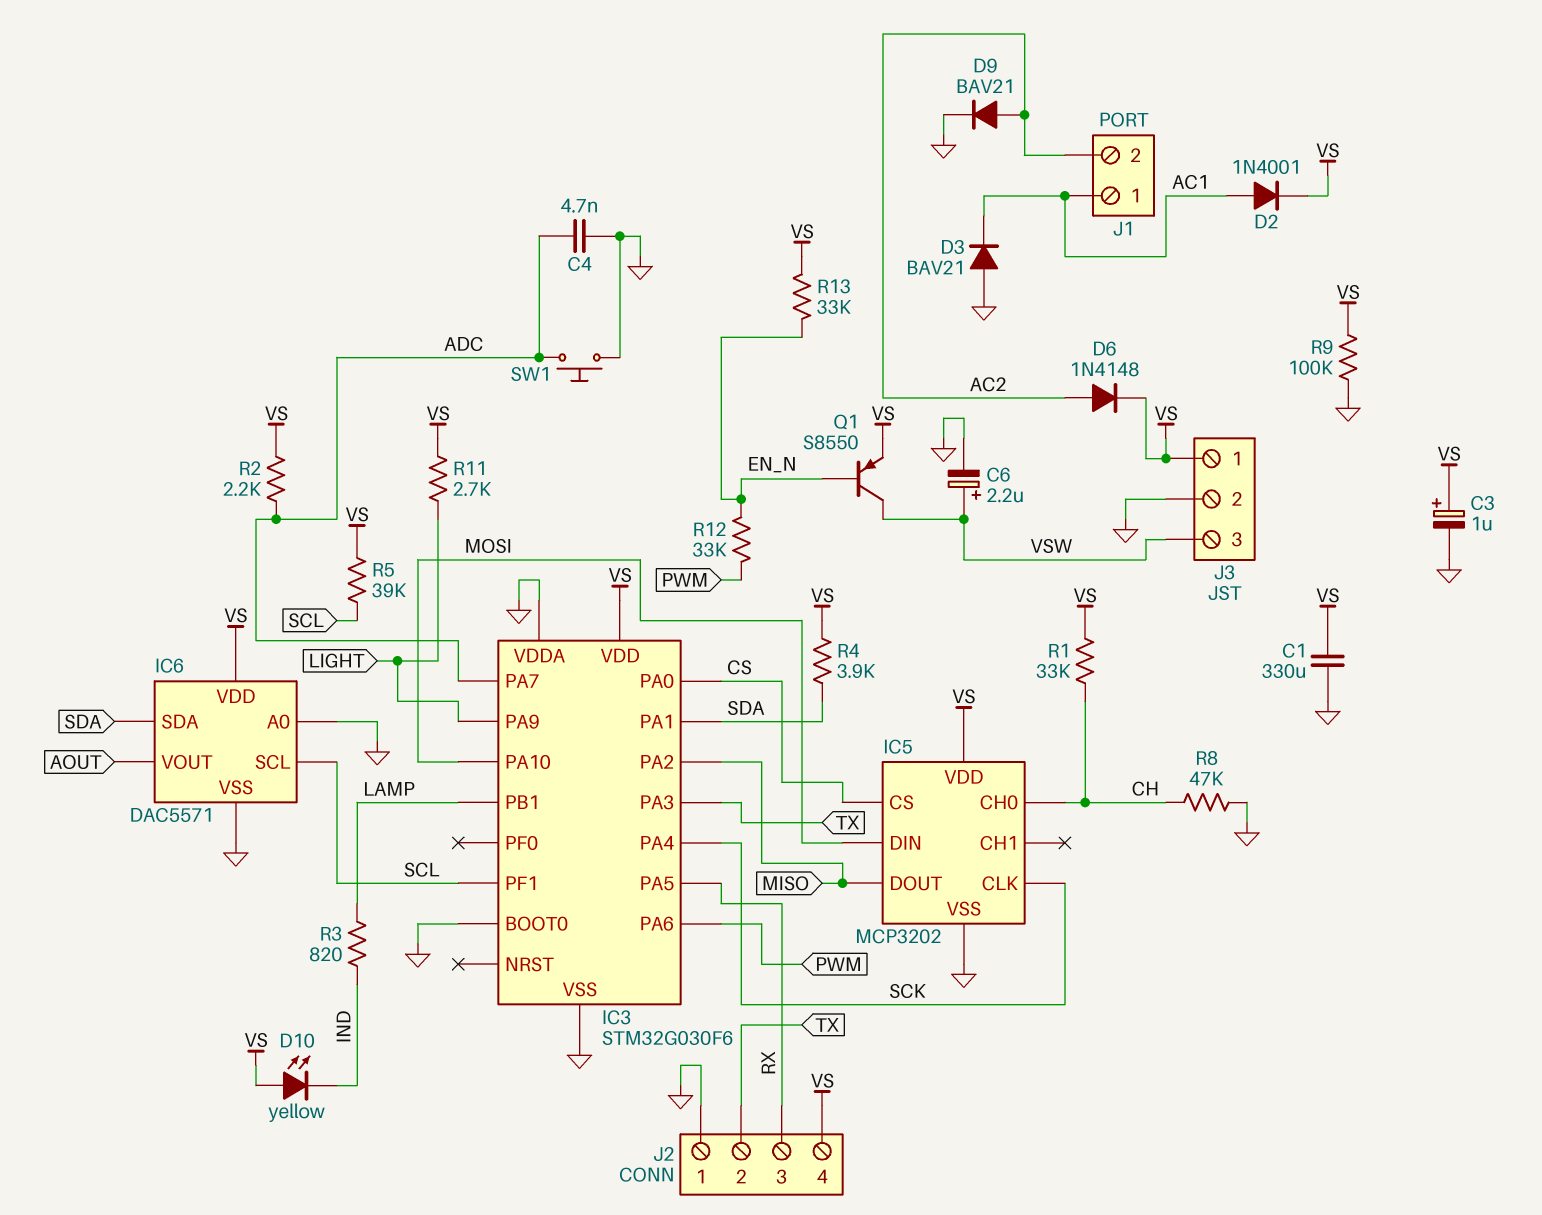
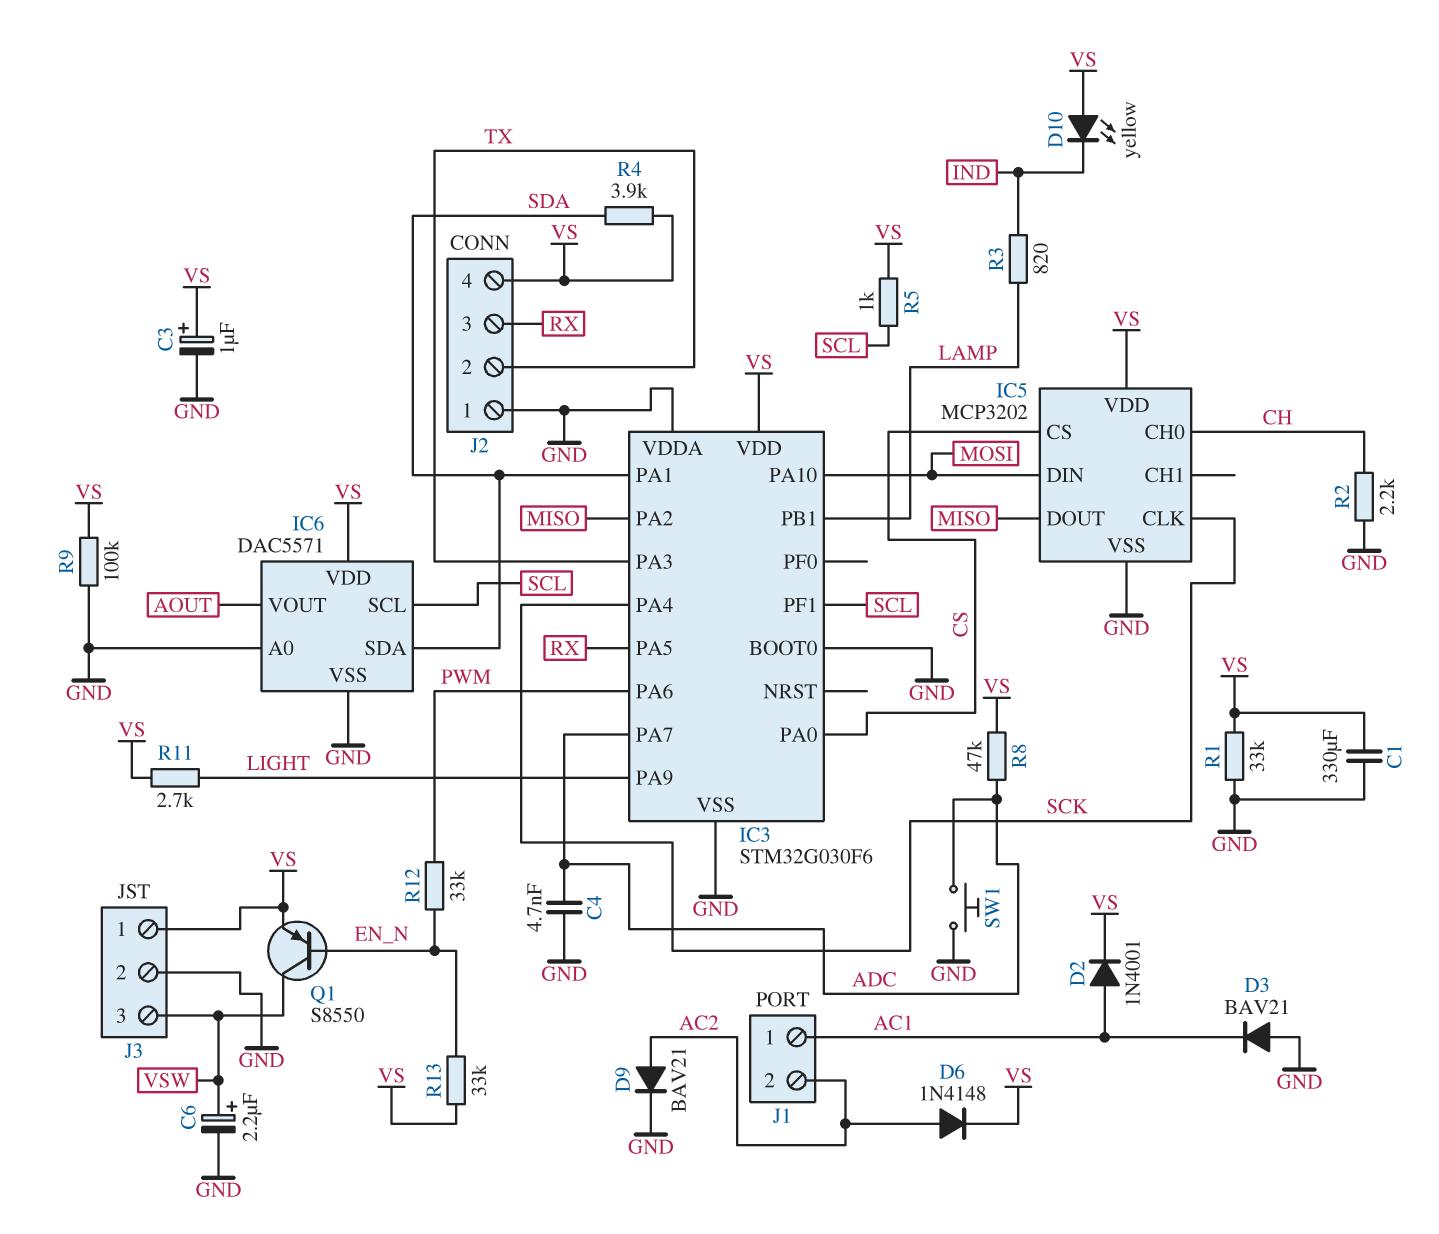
R1: 33k (CH, VS) -> 33k (GND, VS)
R2: 2.2k (ADC, VS) -> 2.2k (CH, GND)
R5: 39k (SCL, VS) -> 1k (SCL, VS)
R8: 47k (CH, GND) -> 47k (ADC, VS)

